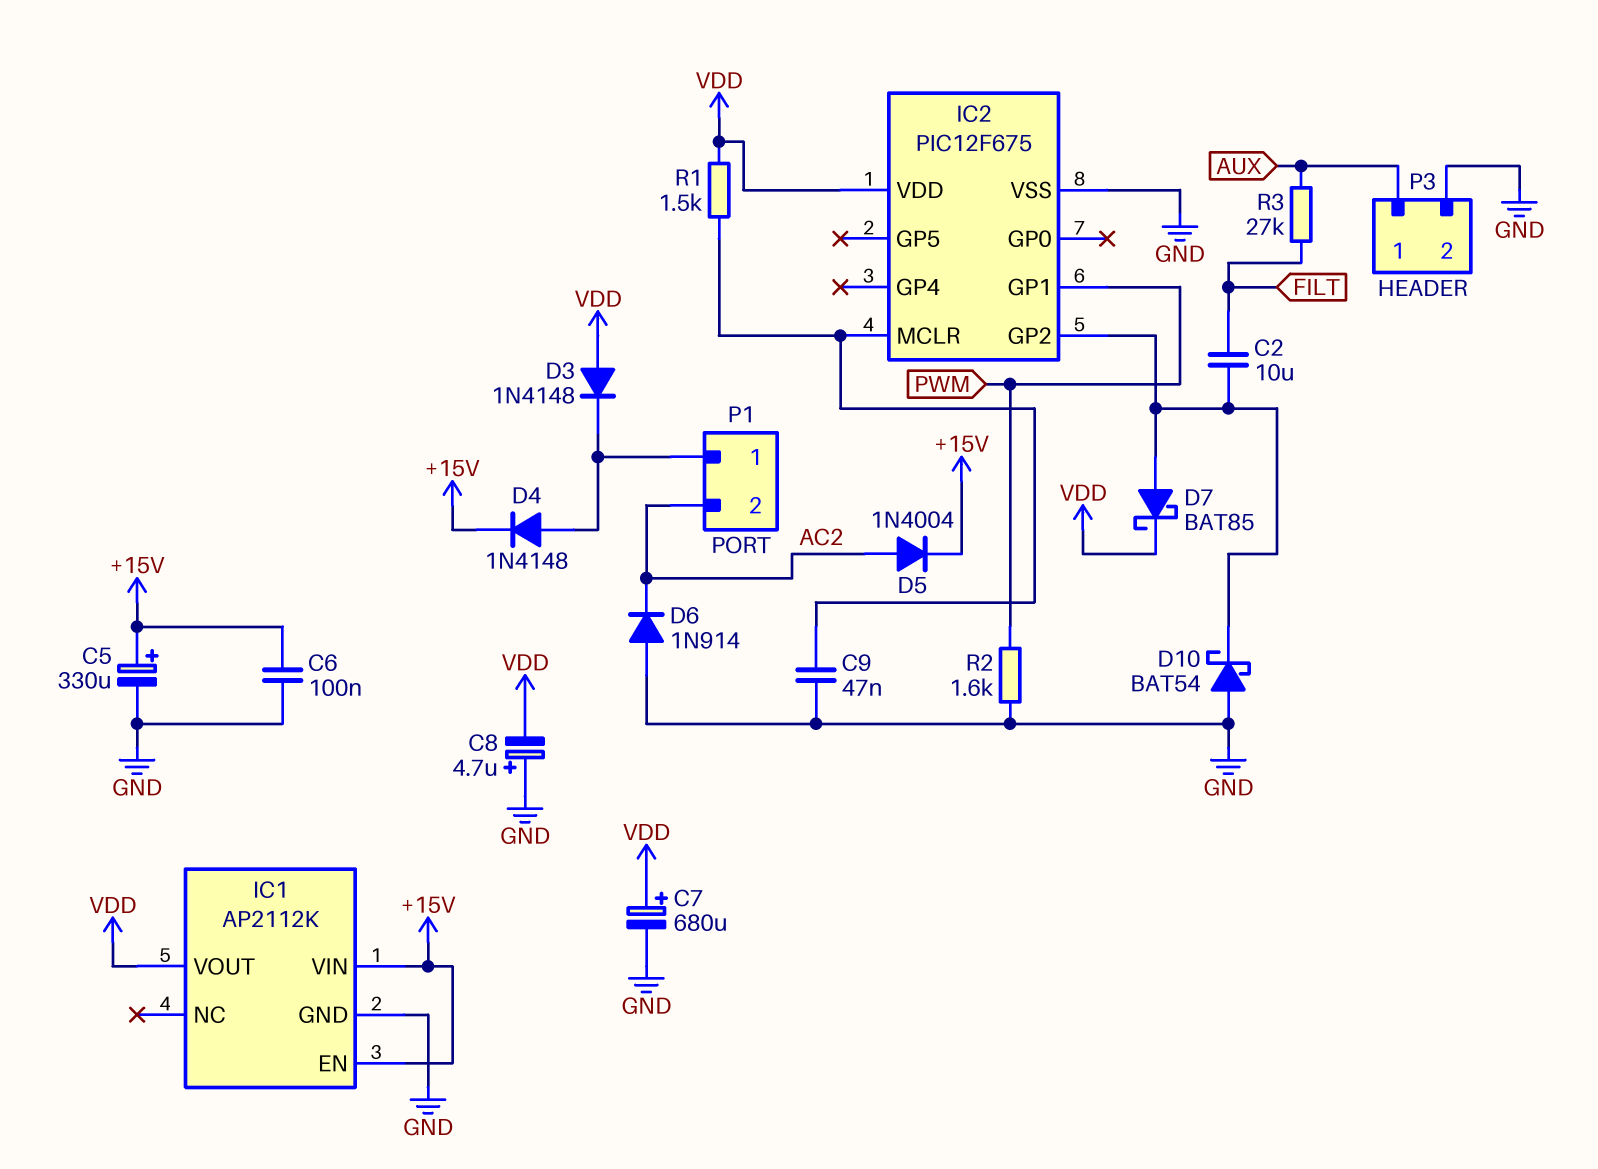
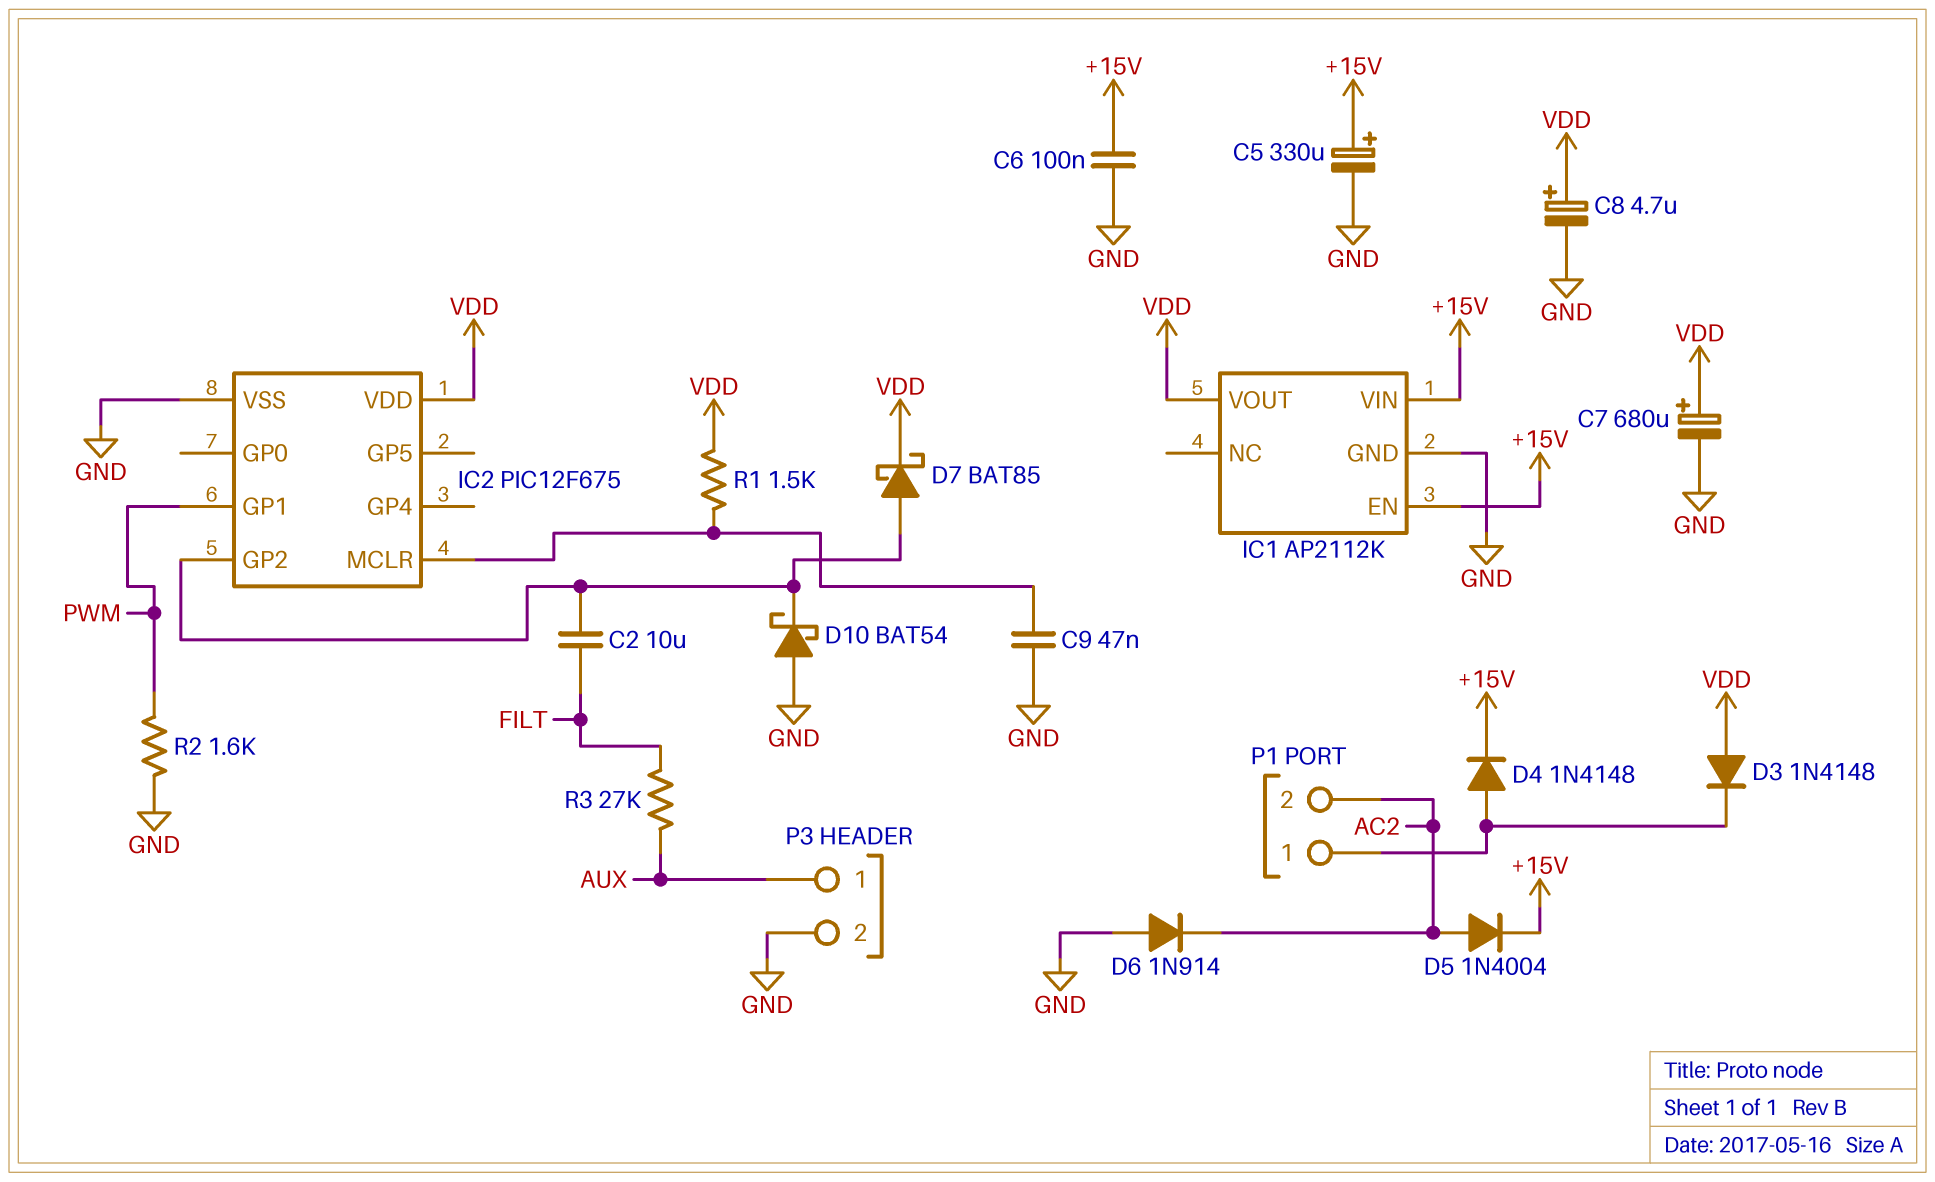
C8: 4.7uF (plus GND, minus VDD) -> 4.7uF (plus VDD, minus GND)

